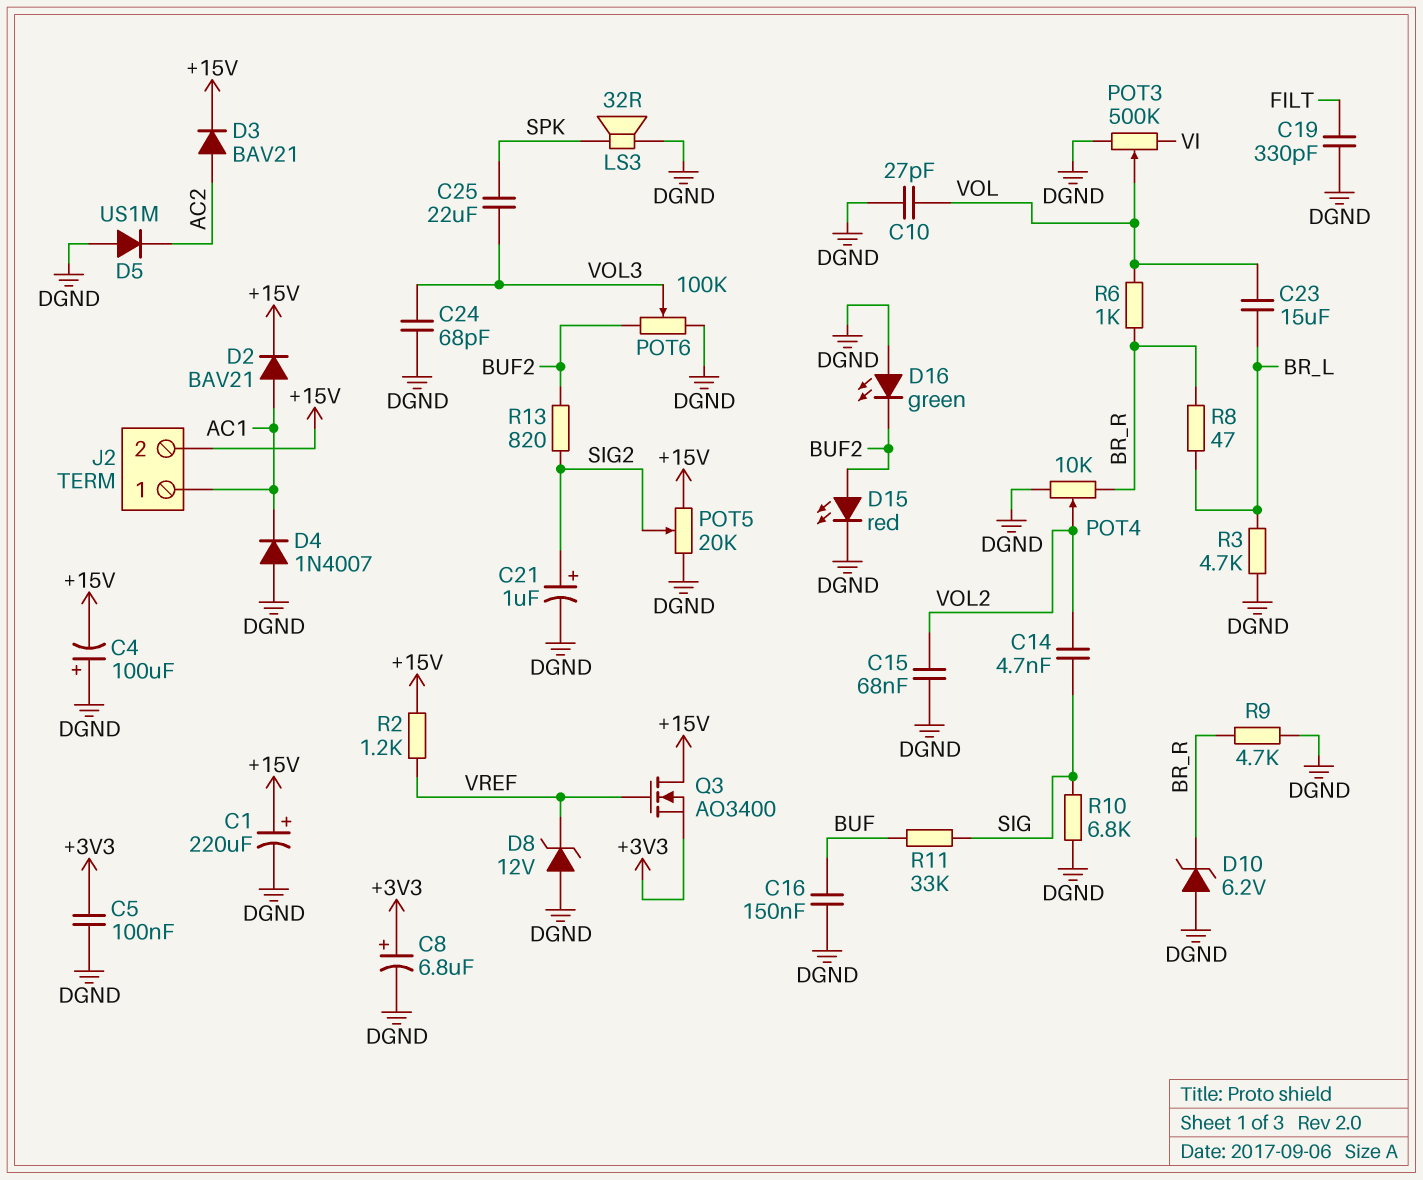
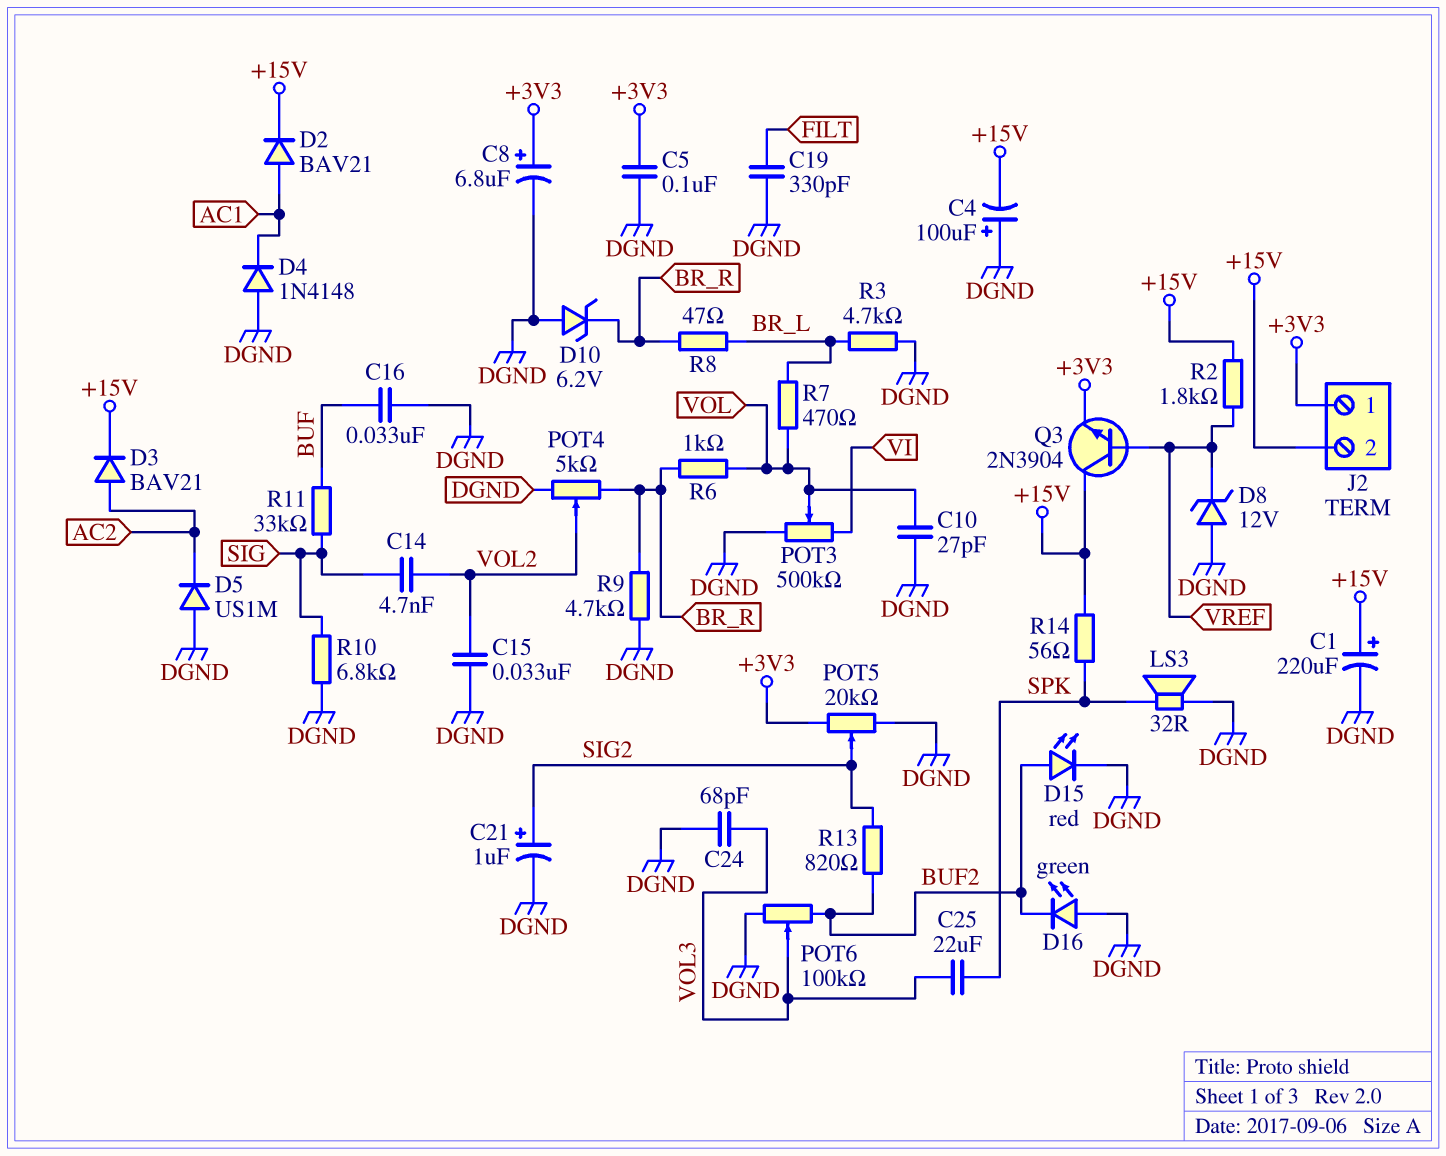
C15: 68nF (DGND, VOL2) -> 33nF (DGND, VOL2)
C16: 150nF (BUF, DGND) -> 33nF (BUF, DGND)
C23: 15uF (BR_L, VOL) -> none
D4: diode 1N4007 (A DGND, K AC1) -> diode 1N4148 (A DGND, K AC1)
J2 pin 1: AC1 -> +3V3
POT4: 10k (BR_R, DGND, wiper VOL2) -> 5k (BR_R, DGND, wiper VOL2)
POT5: 20k (+15V, DGND, wiper SIG2) -> 20k (+3V3, DGND, wiper SIG2)
Q3: NMOS AO3400 (G VREF, D +15V, S +3V3) -> NPN 2N3904 (B VREF, C +15V, E +3V3)
R2: 1.2k (+15V, VREF) -> 1.8k (+15V, VREF)
R7: none -> 470 (BR_L, VOL)
R14: none -> 56 (+15V, SPK)

